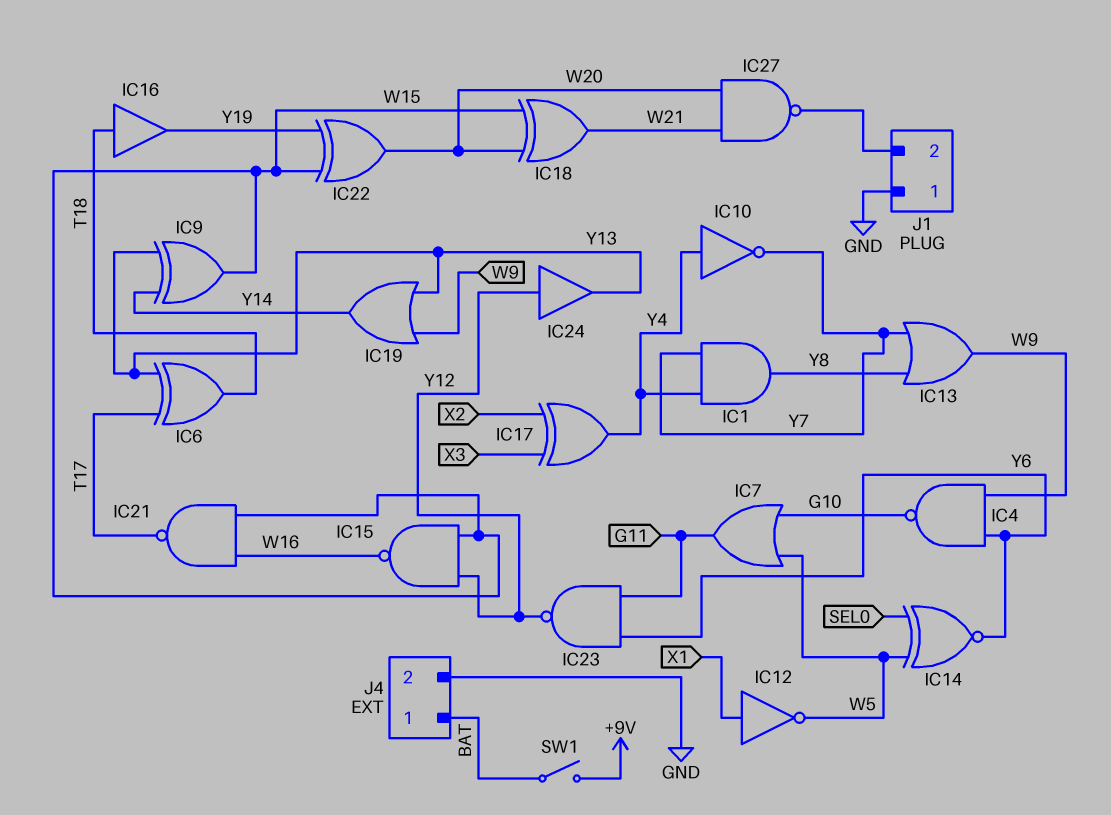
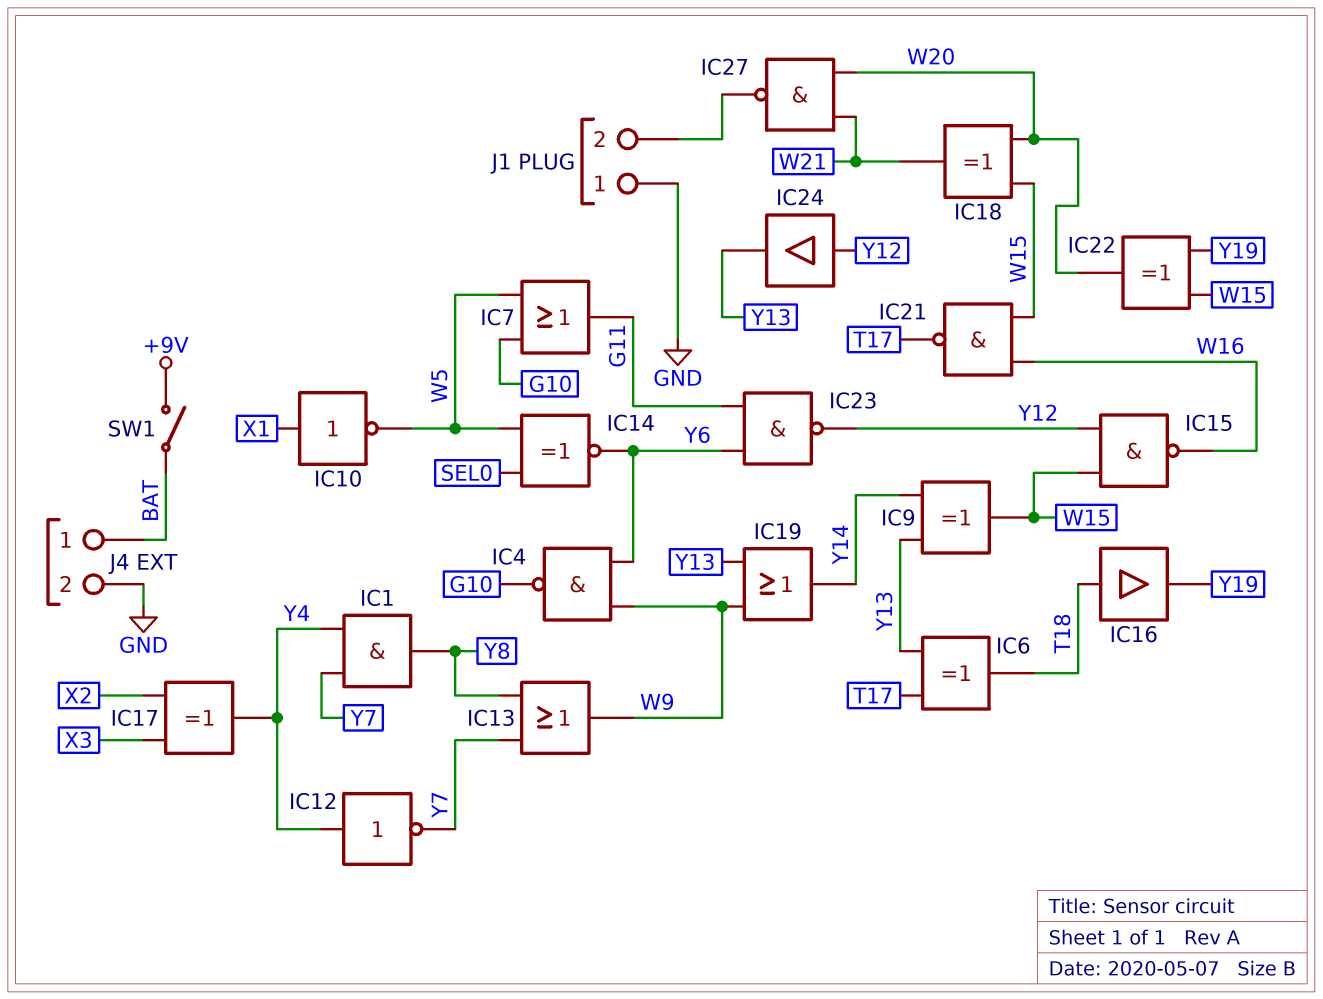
IC10: NOT (in Y4, out Y7) -> NOT (in X1, out W5)
IC12: NOT (in X1, out W5) -> NOT (in Y4, out Y7)

